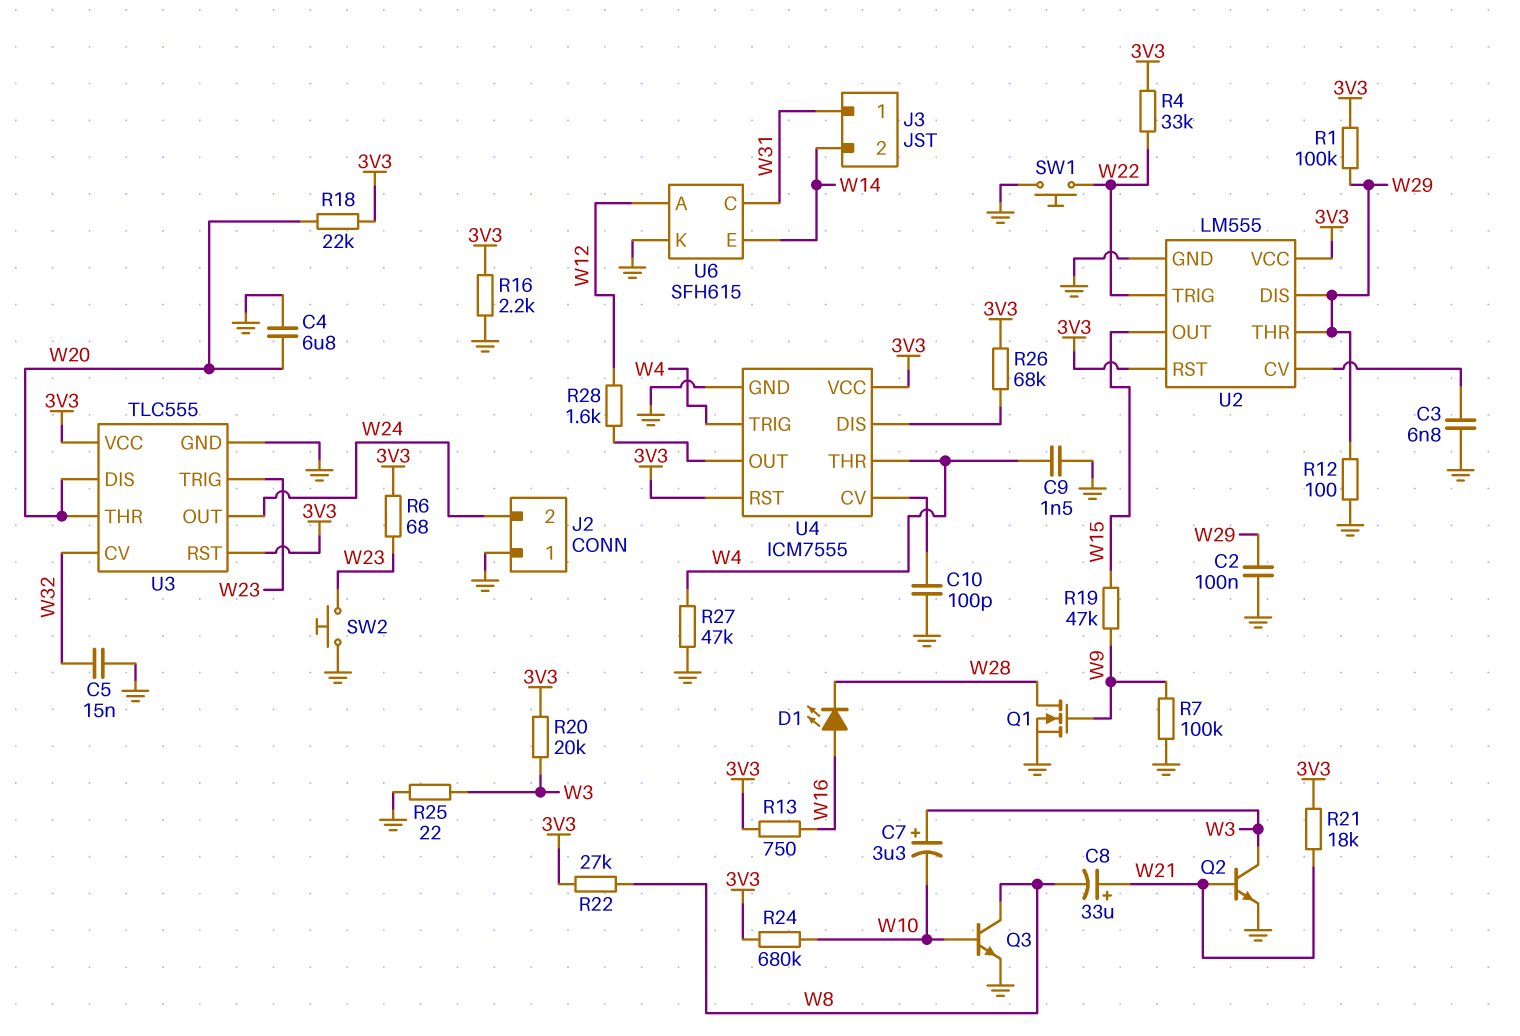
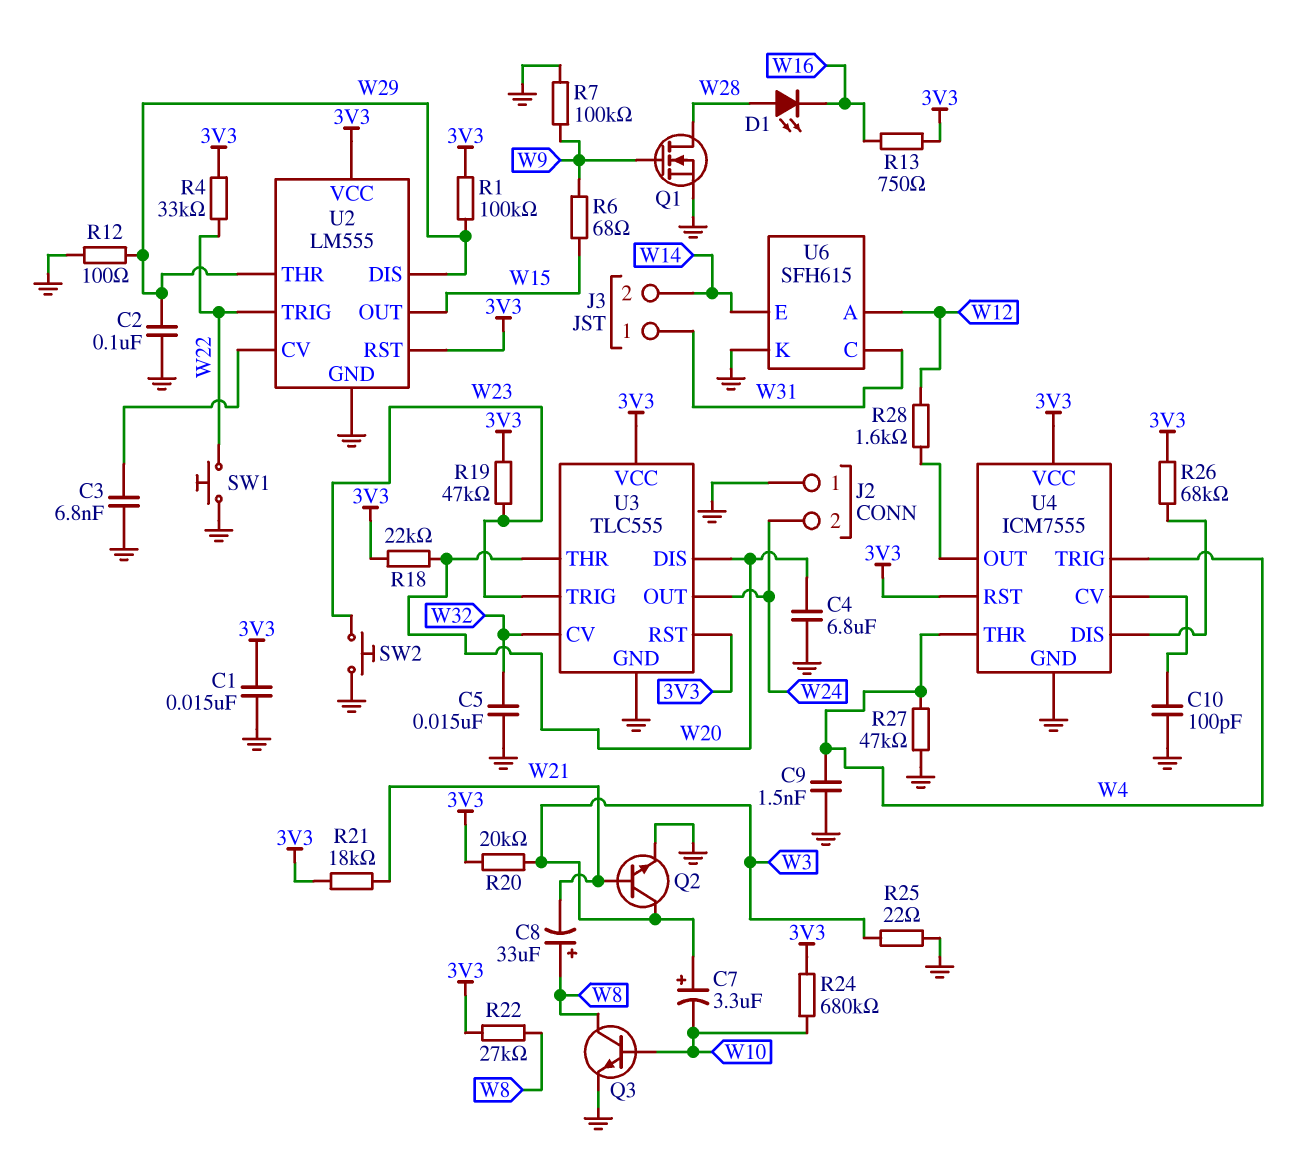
C1: none -> 15nF (3V3, GND)
C8: 33uF (plus W21, minus W8) -> 33uF (plus W8, minus W21)
D1: LED (A W16, K W28) -> LED (A W28, K W16)
R6: 68 (3V3, W23) -> 68 (W9, W15)
R16: 2.2k (3V3, GND) -> none
R19: 47k (W9, W15) -> 47k (3V3, W23)

